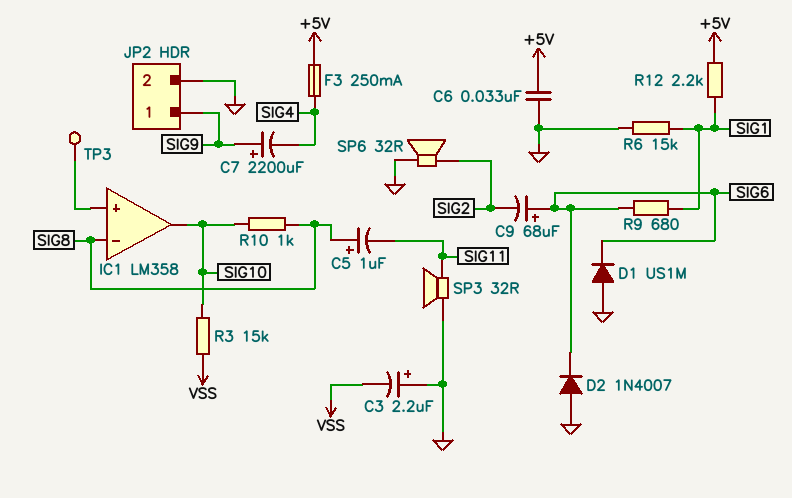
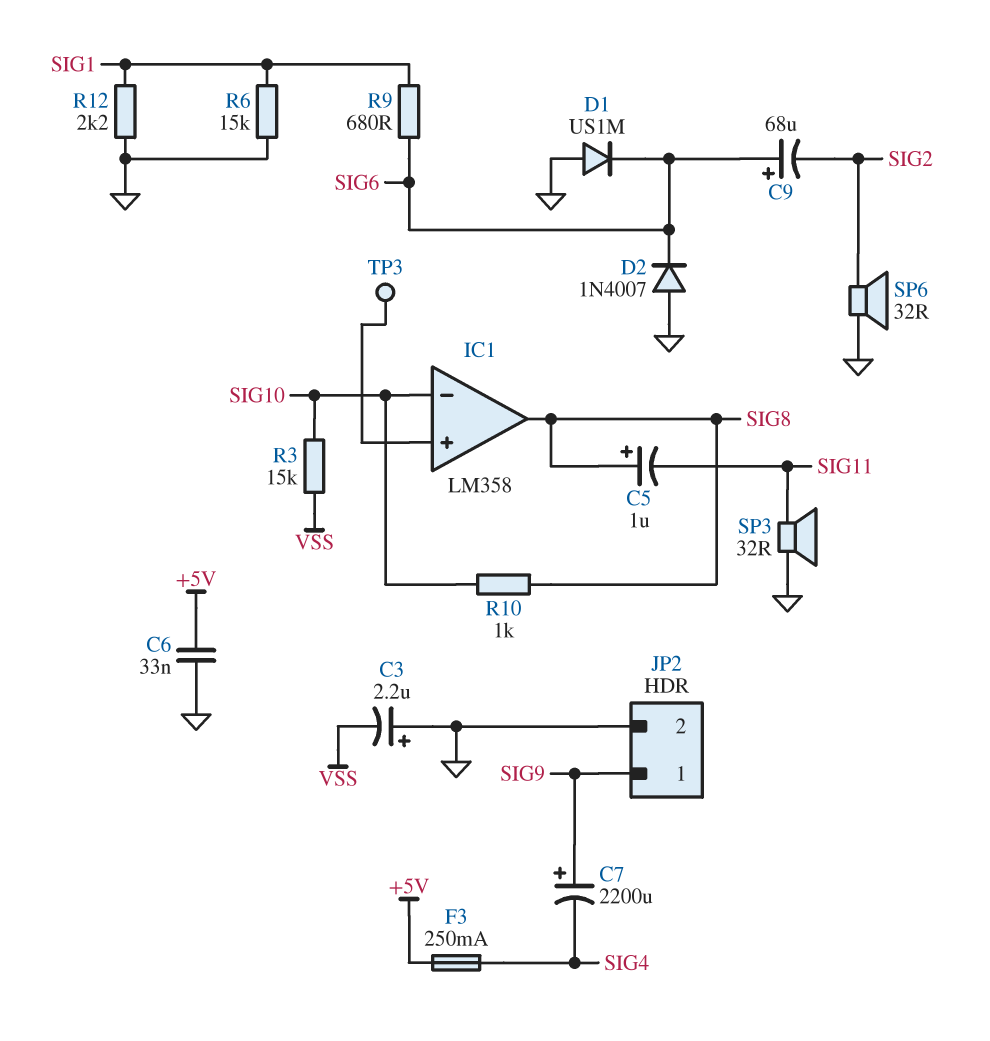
IC1 pin in-: SIG8 -> SIG10
IC1 pin out: SIG10 -> SIG8
R12: 2.2k (+5V, SIG1) -> 2.2k (GND, SIG1)

